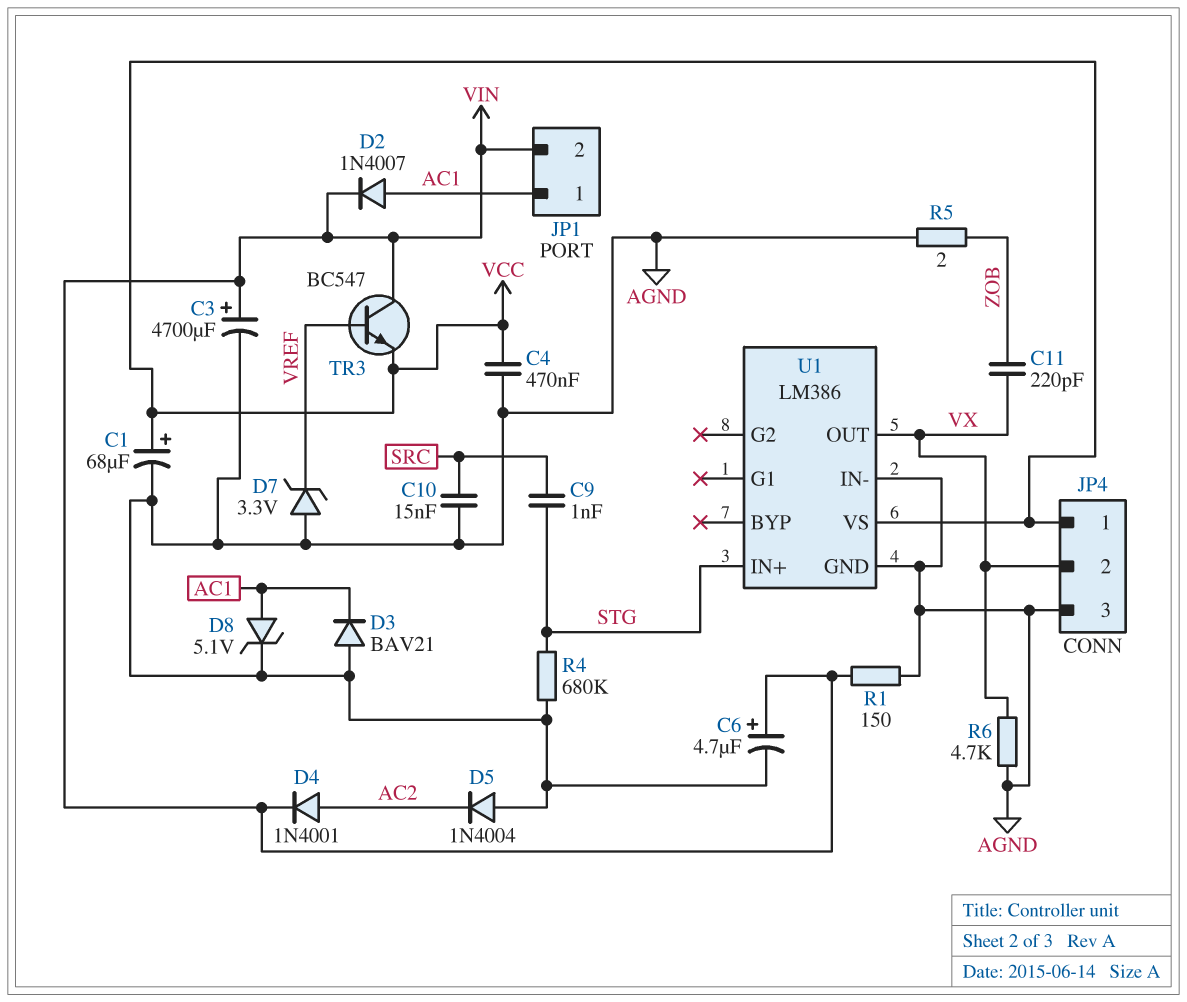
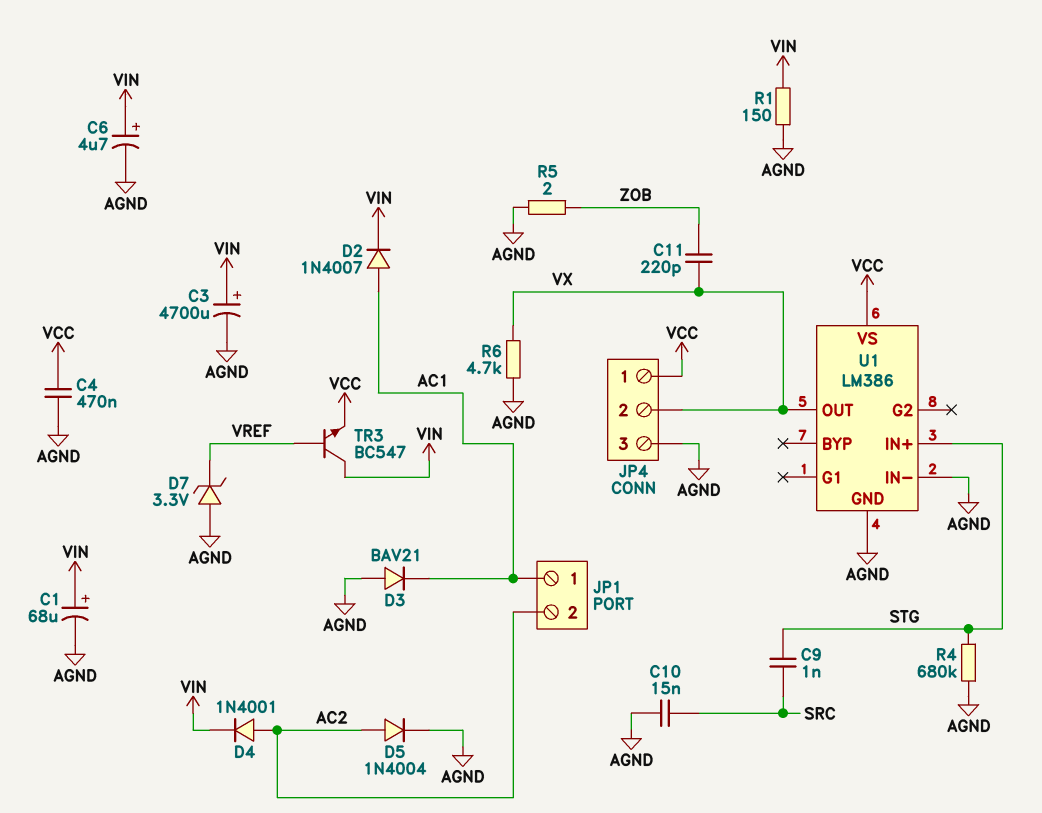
C1: 68uF (plus VCC, minus AGND) -> 68uF (plus VIN, minus AGND)
D5: diode 1N4004 (A AGND, K AC2) -> diode 1N4004 (A AC2, K AGND)
D8: zener 5.1V (A AC1, K AGND) -> none
JP1 pin 2: VIN -> AC2

